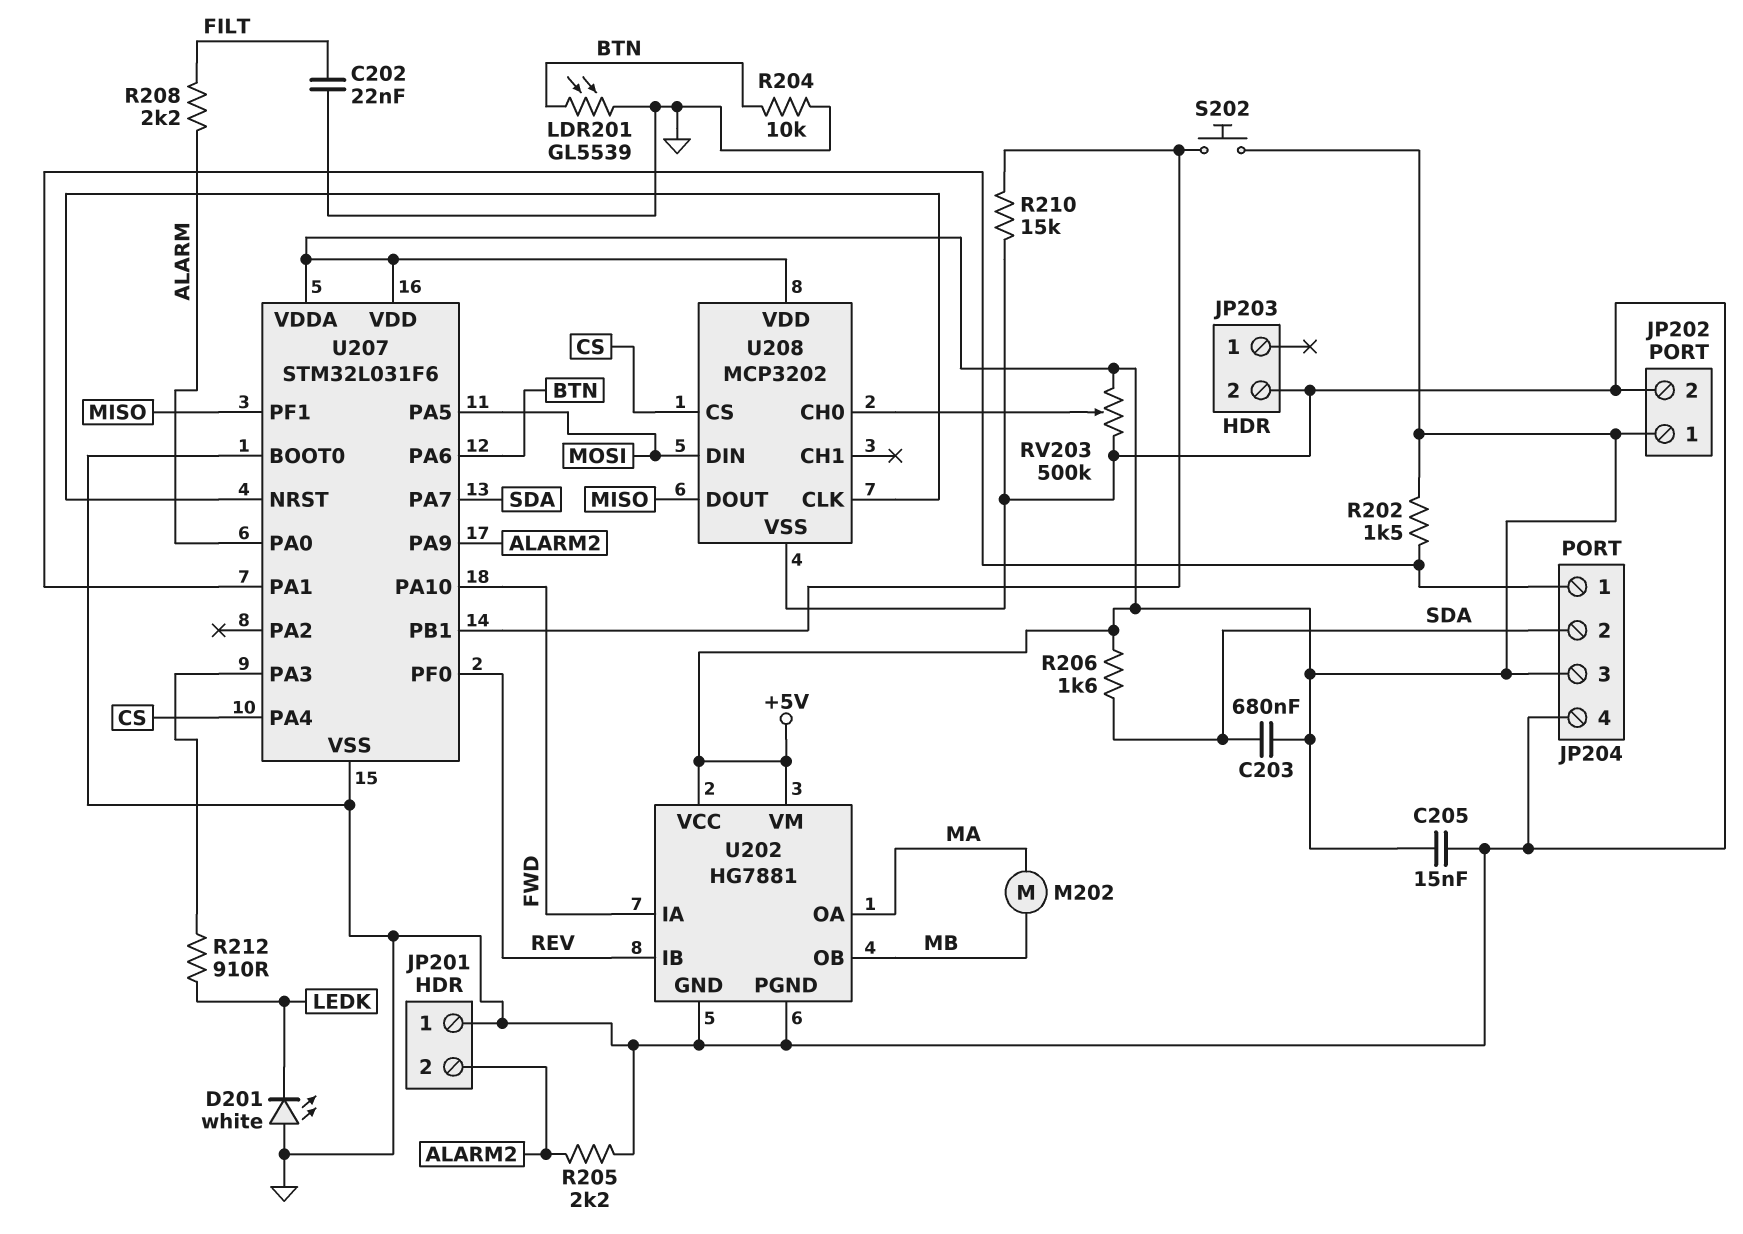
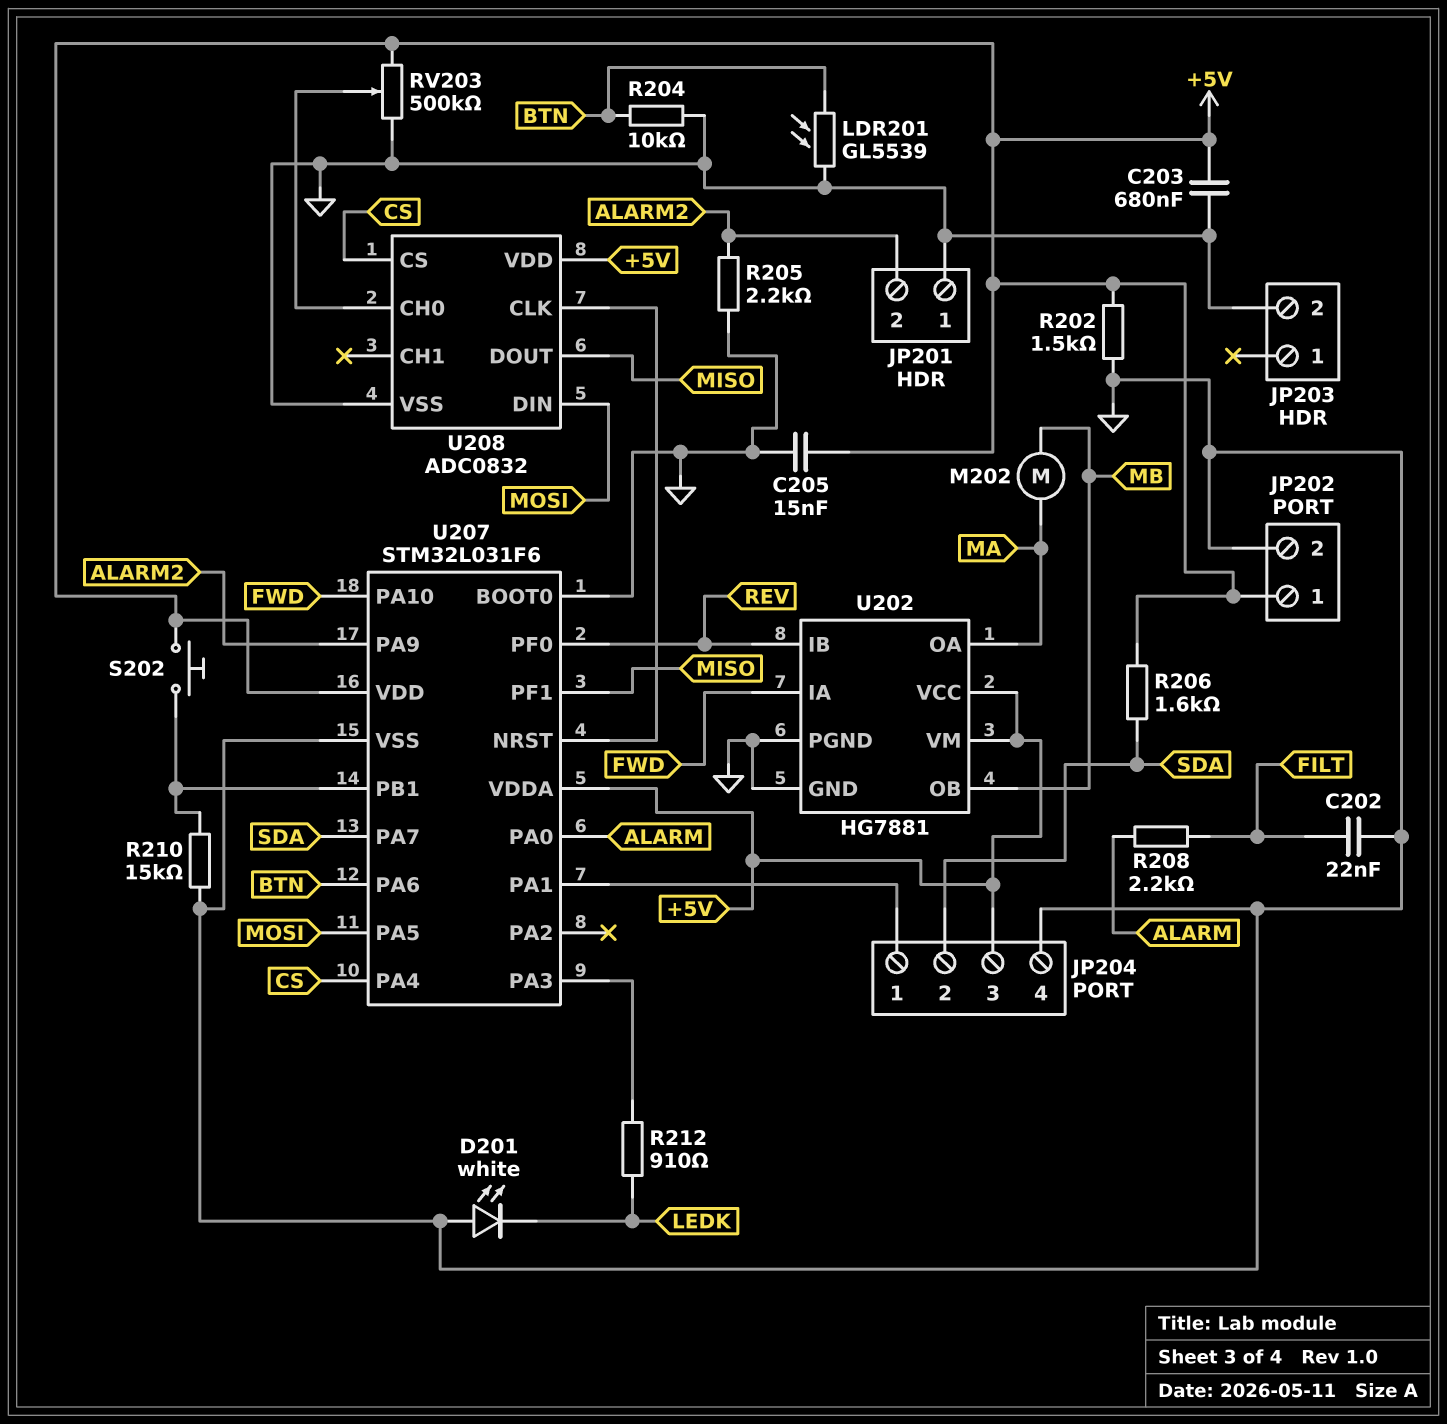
C203: 680nF (+5V, SDA) -> 680nF (+5V, GND)
R202: 1.5k (+5V, JP204/1) -> 1.5k (+5V, GND)
U208: MCP3202 -> ADC0832

